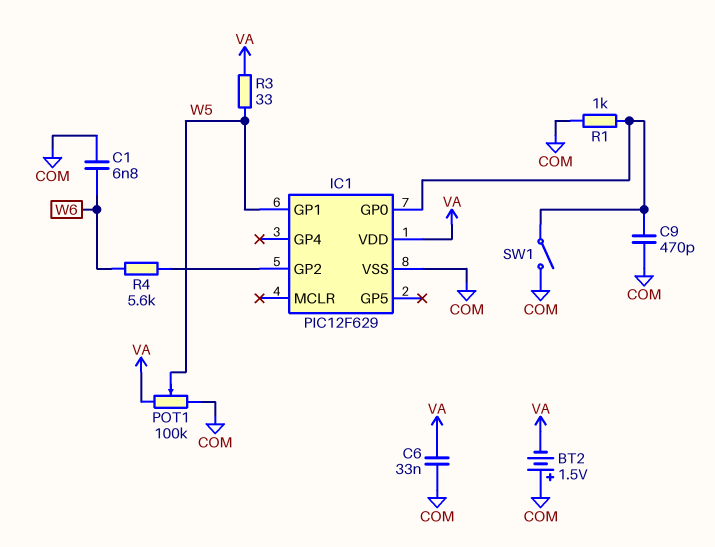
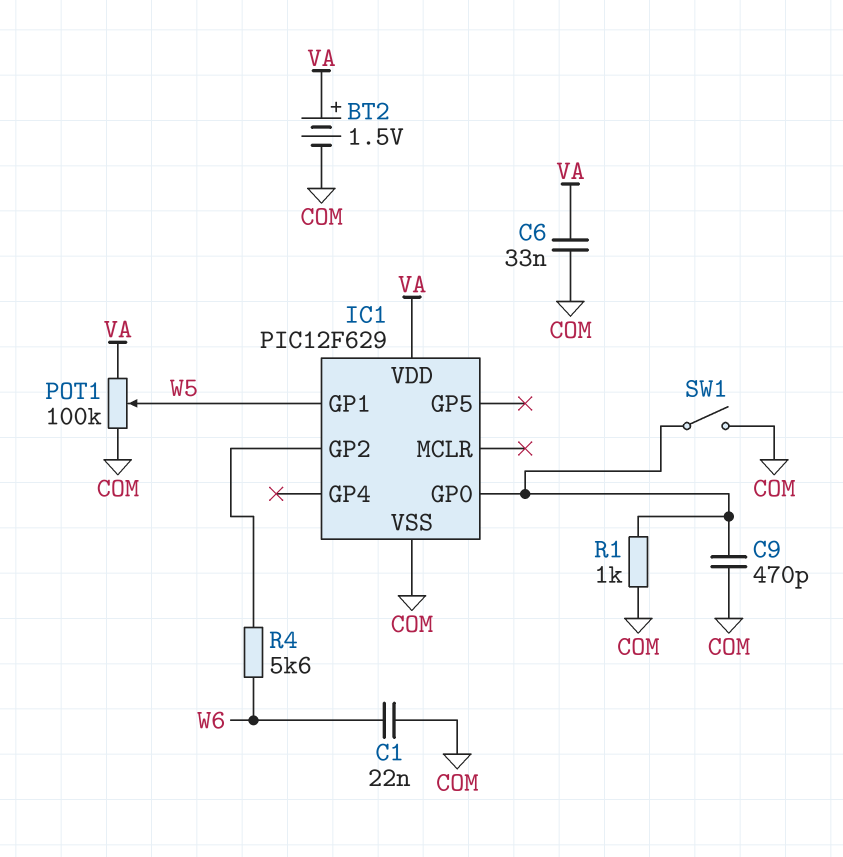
BT2: 1.5V (plus COM, minus VA) -> 1.5V (plus VA, minus COM)
C1: 6.8nF (COM, W6) -> 22nF (COM, W6)
R3: 33 (VA, W5) -> none

